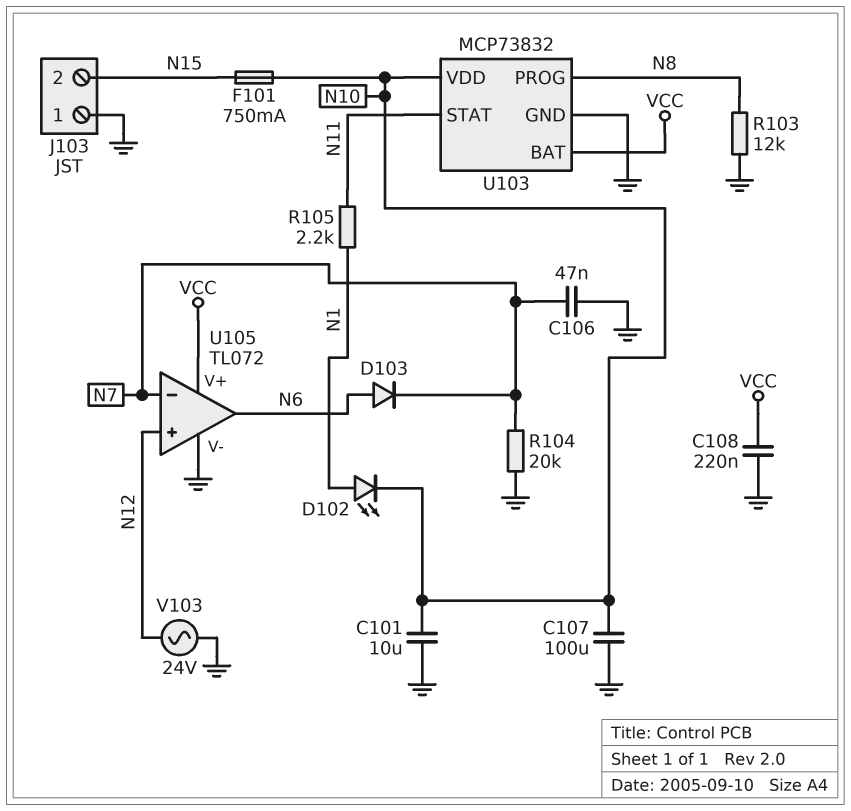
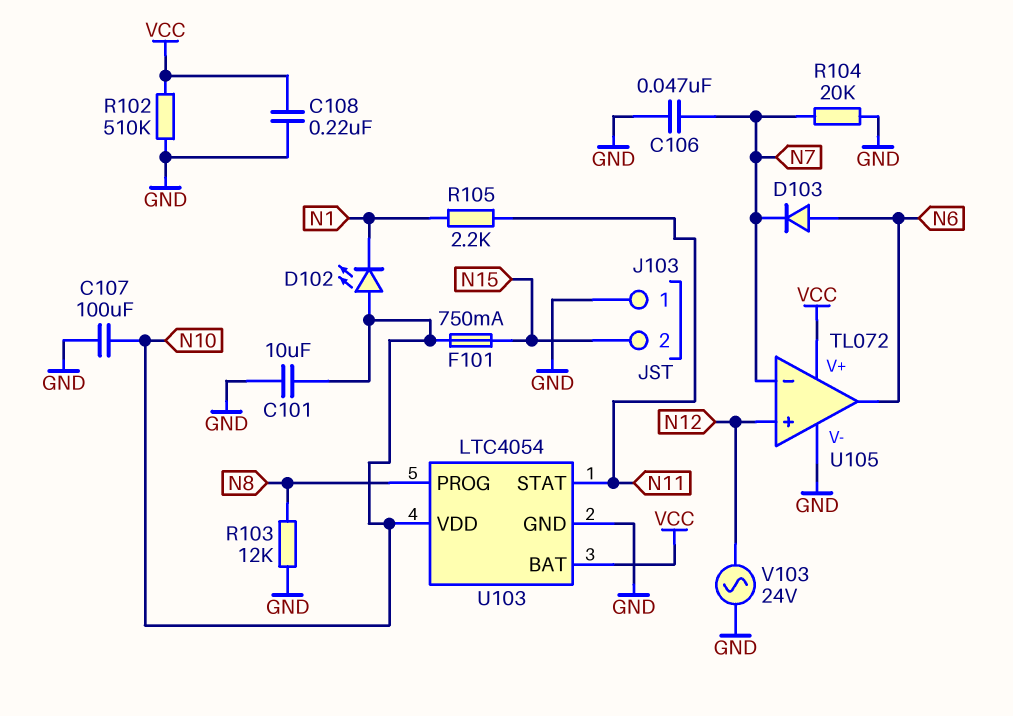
D102: LED (A N1, K N10) -> LED (A N10, K N1)
R102: none -> 510k (GND, VCC)
U103: MCP73832 -> LTC4054

